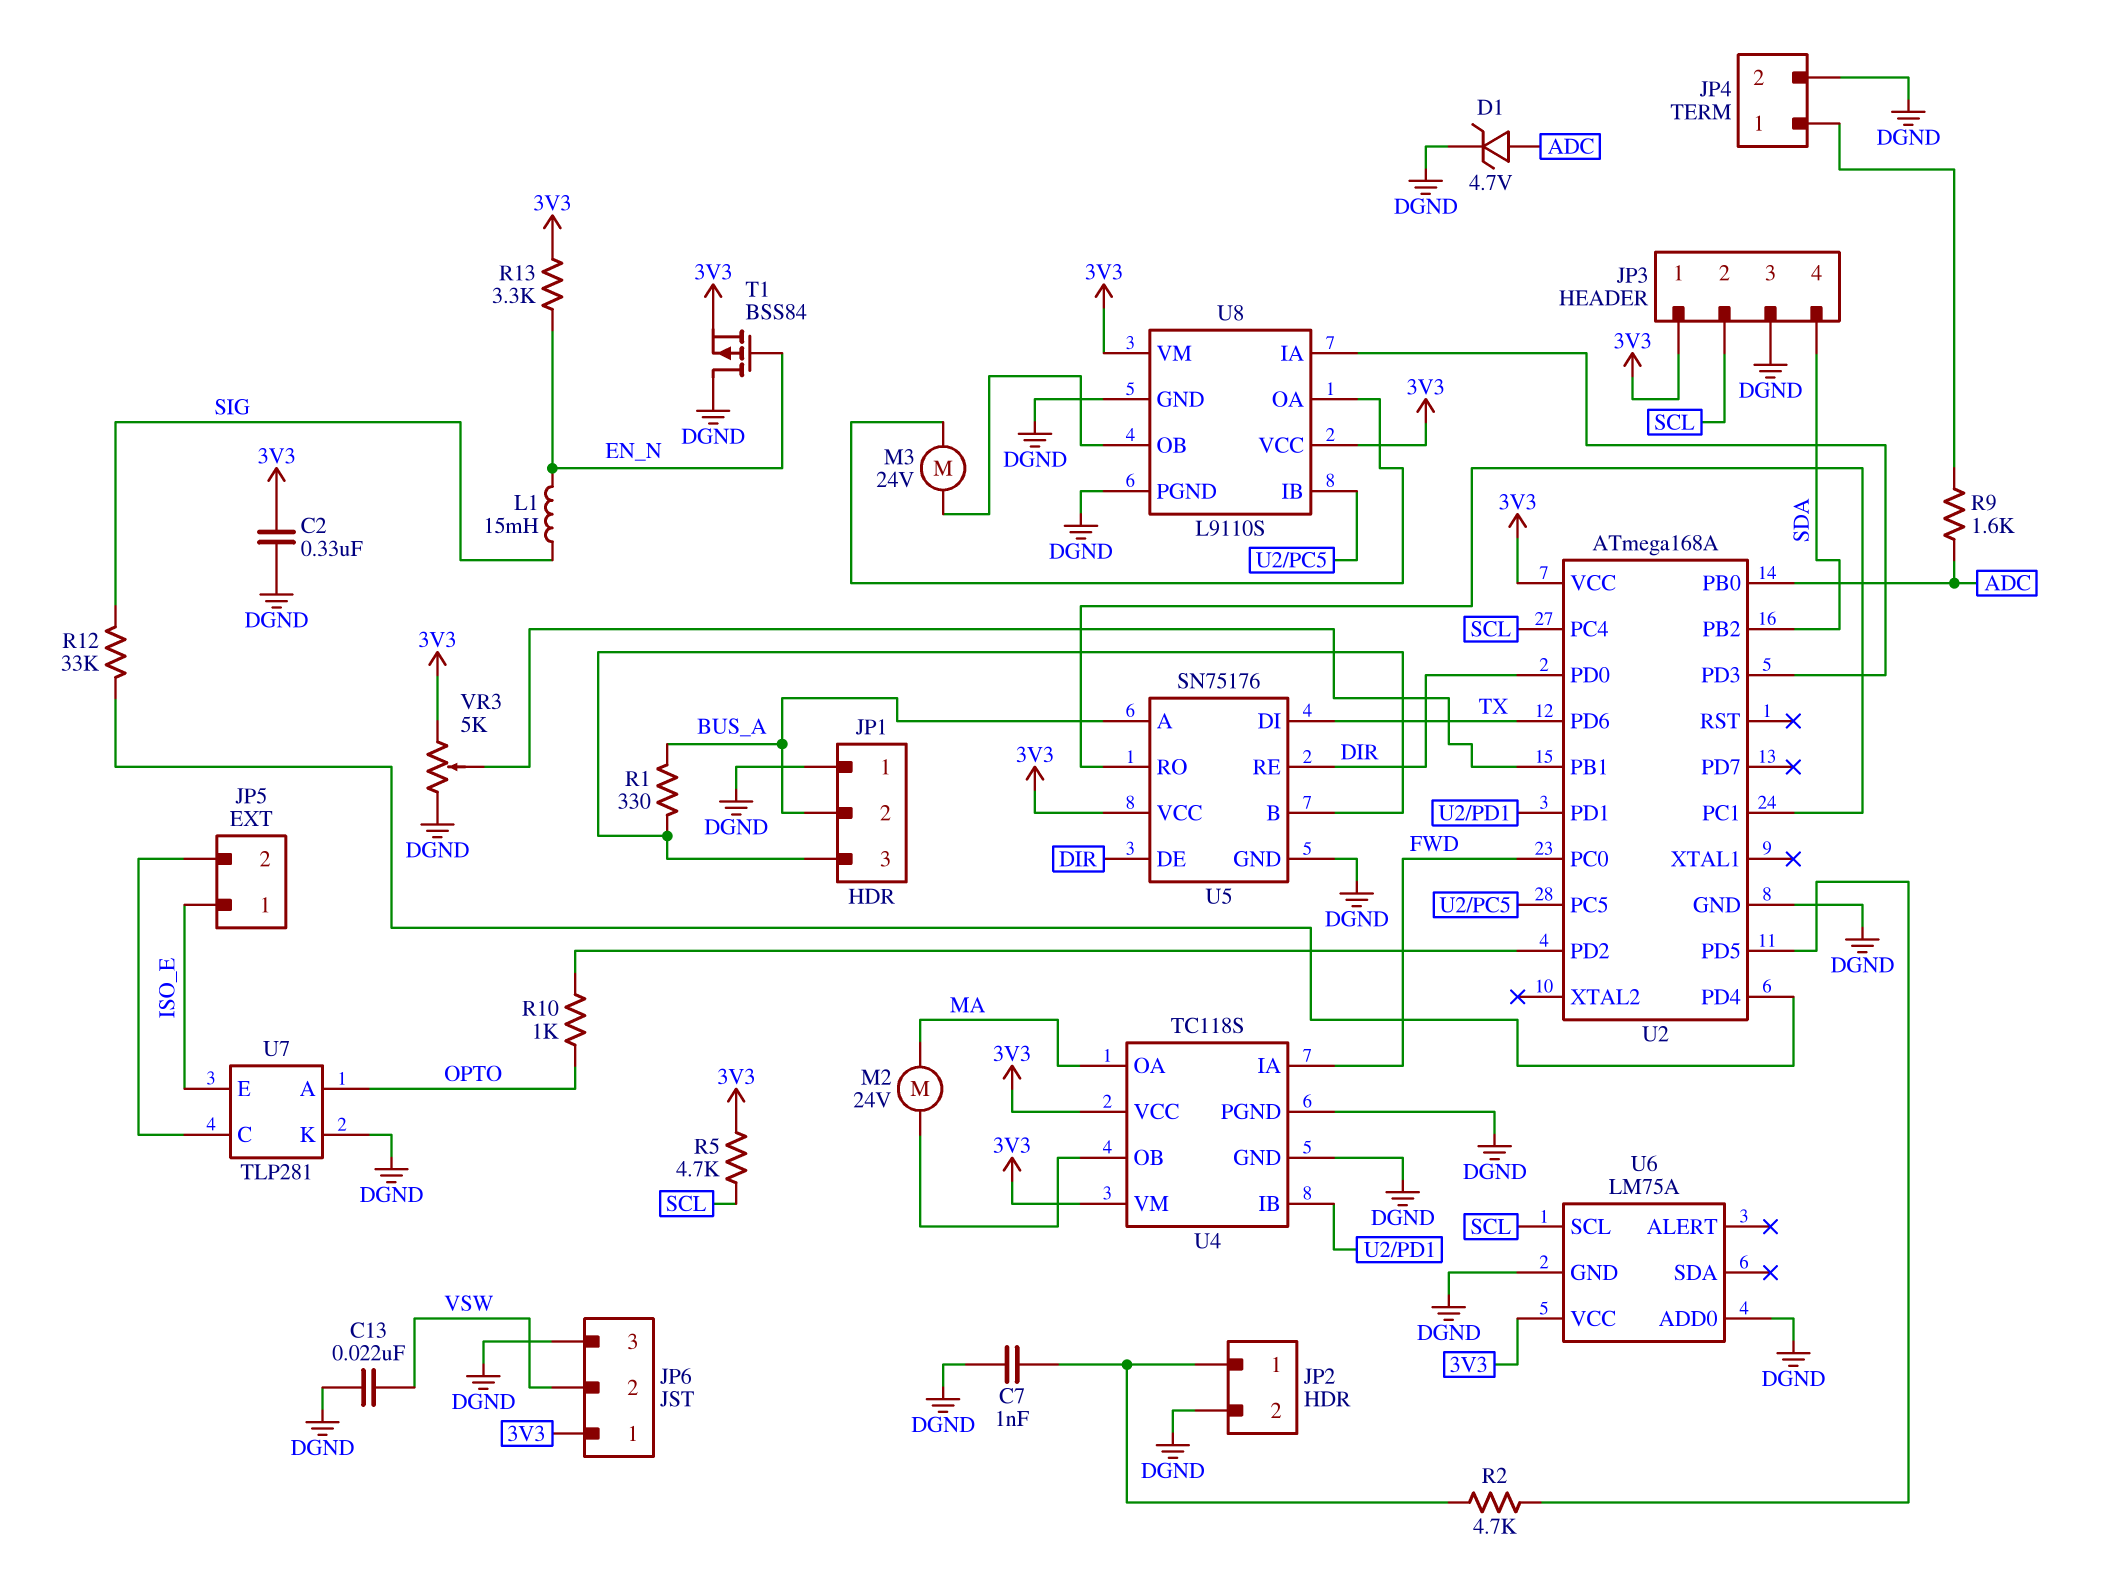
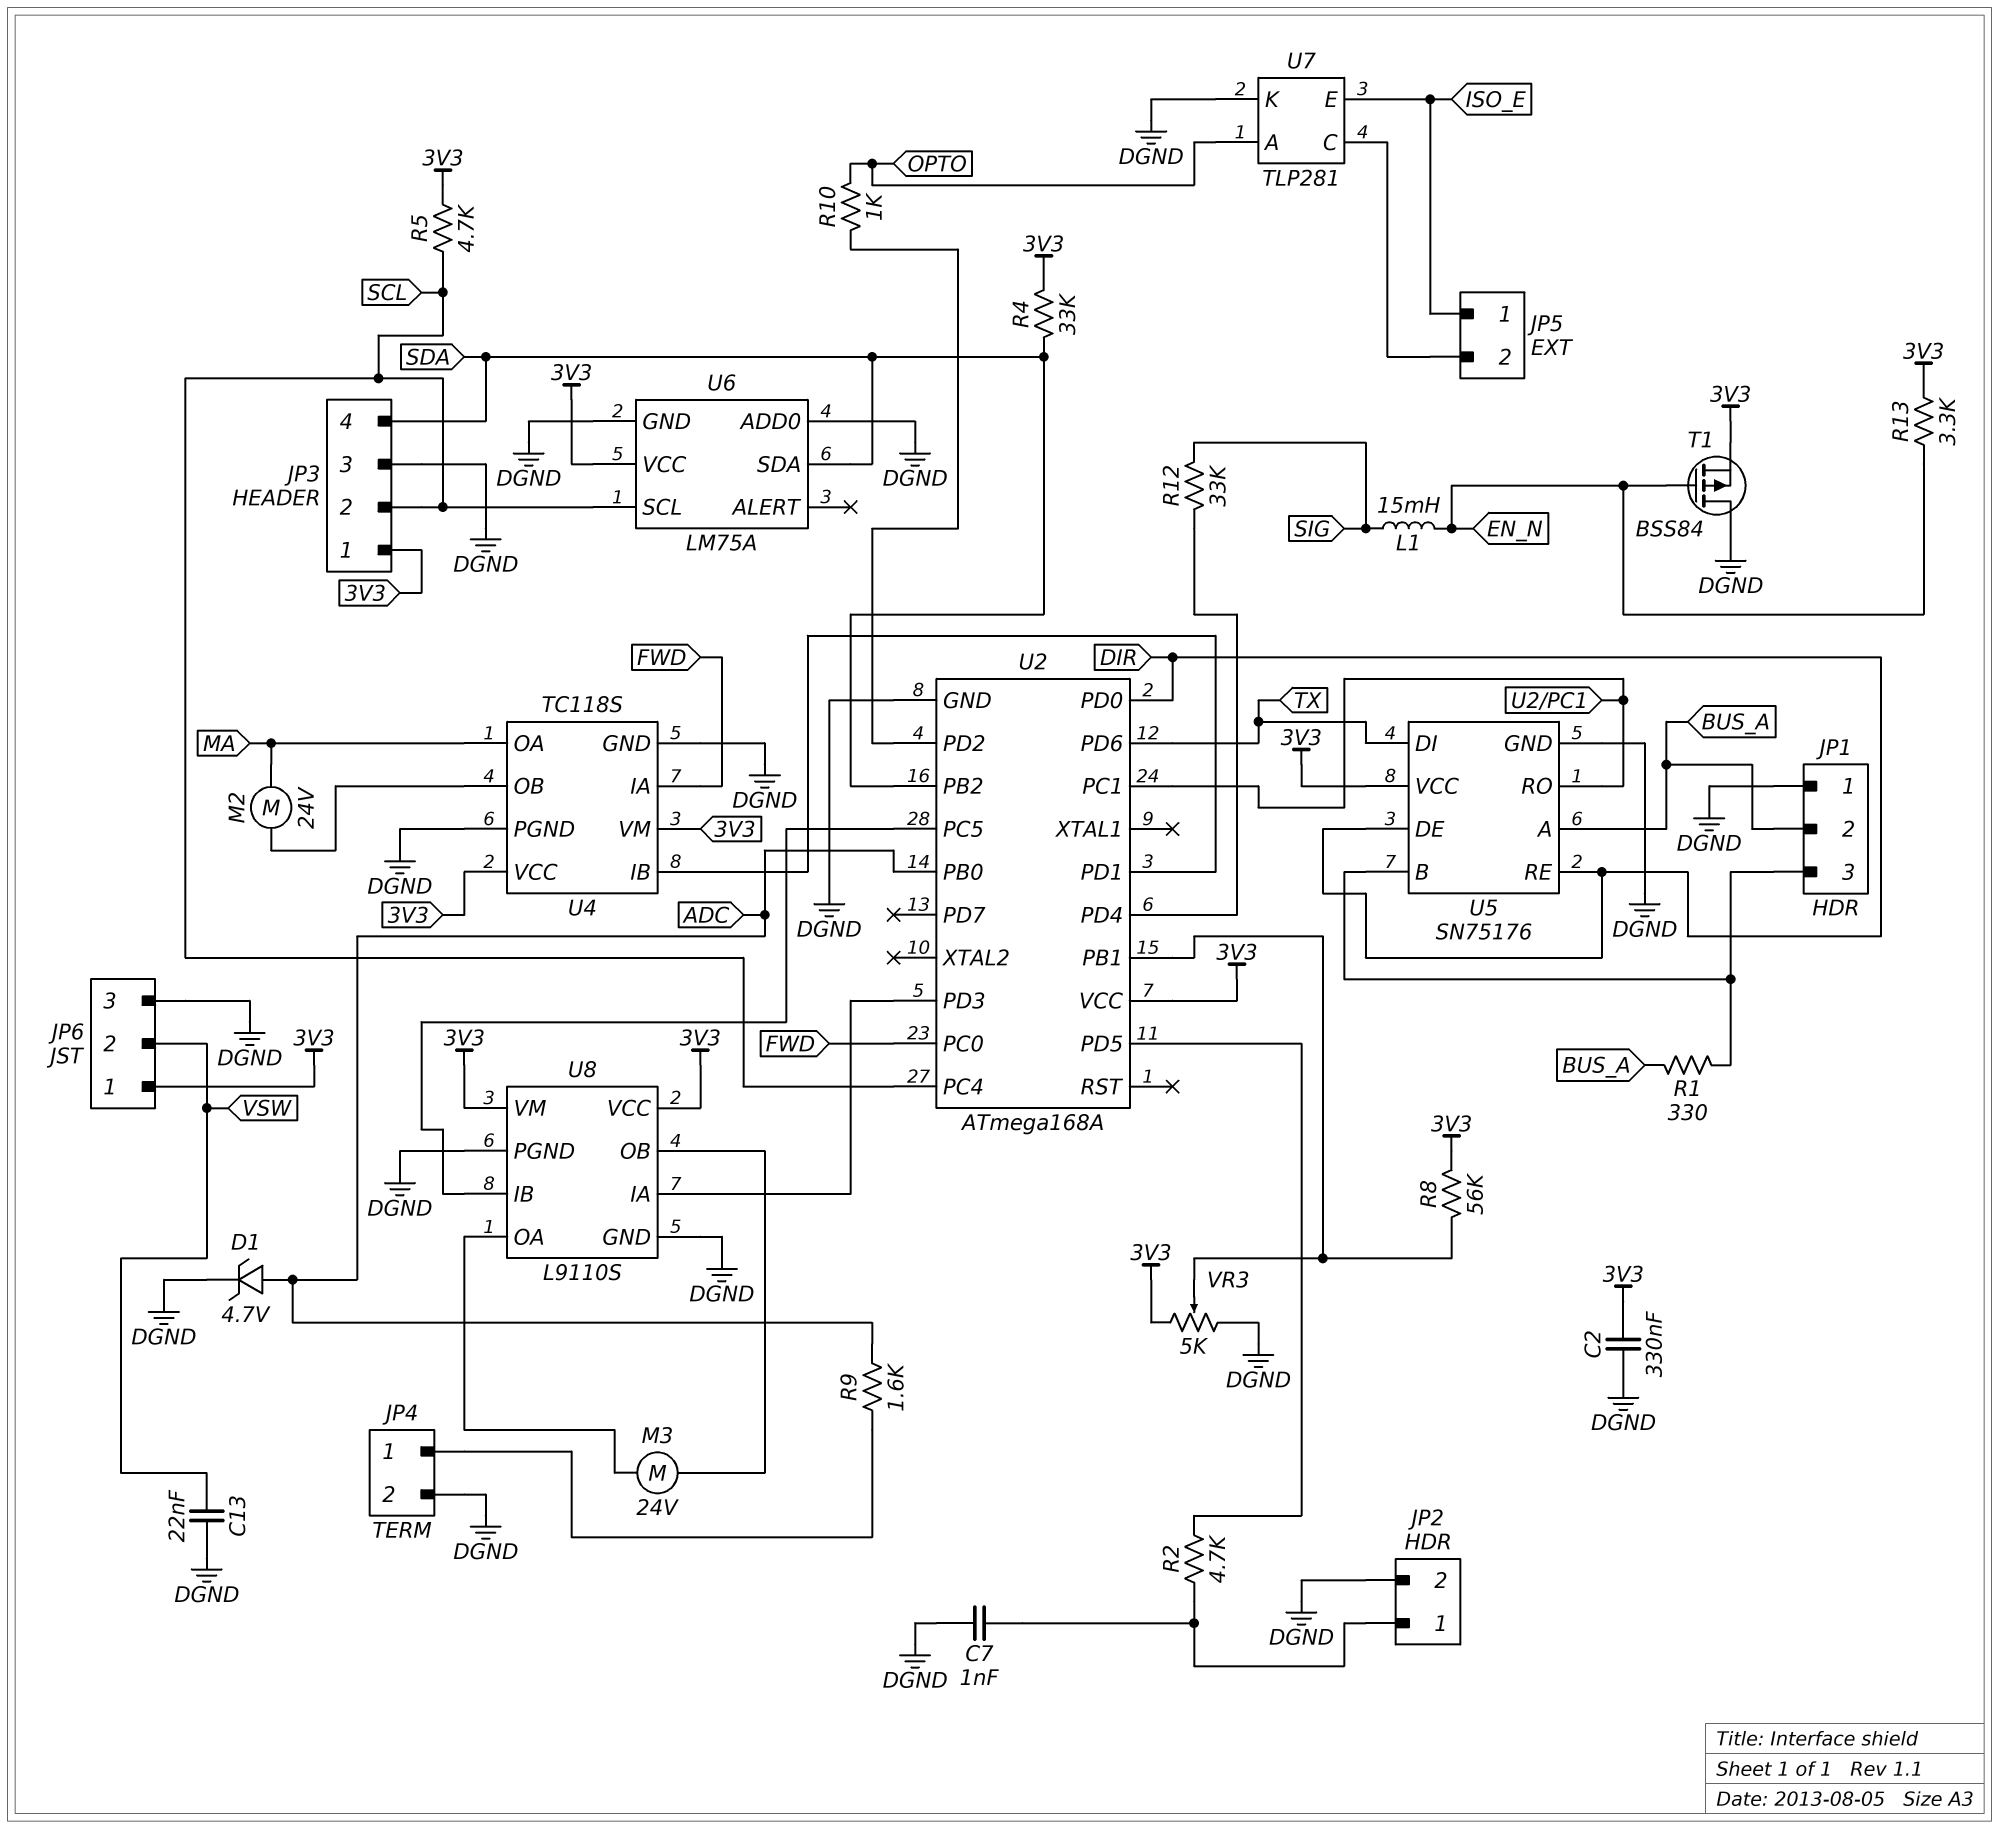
R4: none -> 33k (3V3, SDA)
R8: none -> 56k (3V3, U2/PB1)
U6 pin SDA: none -> SDA

